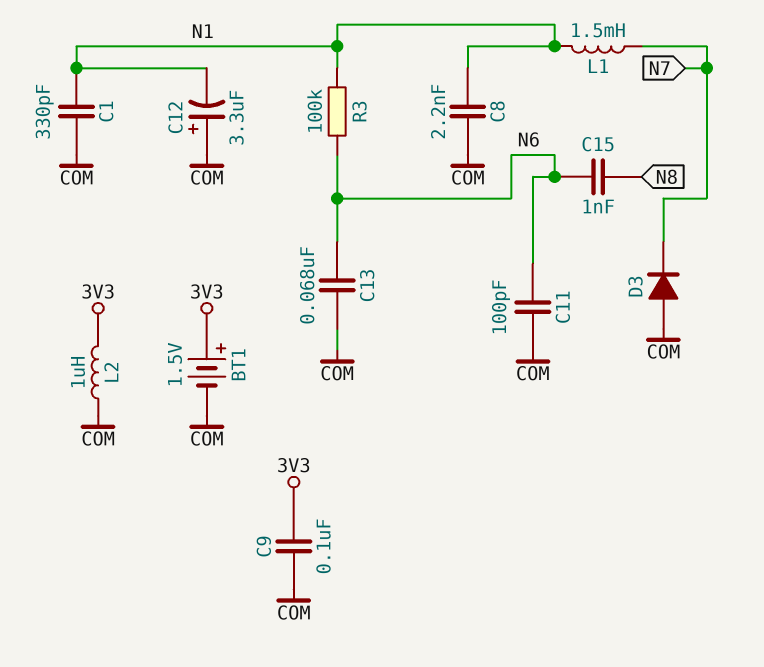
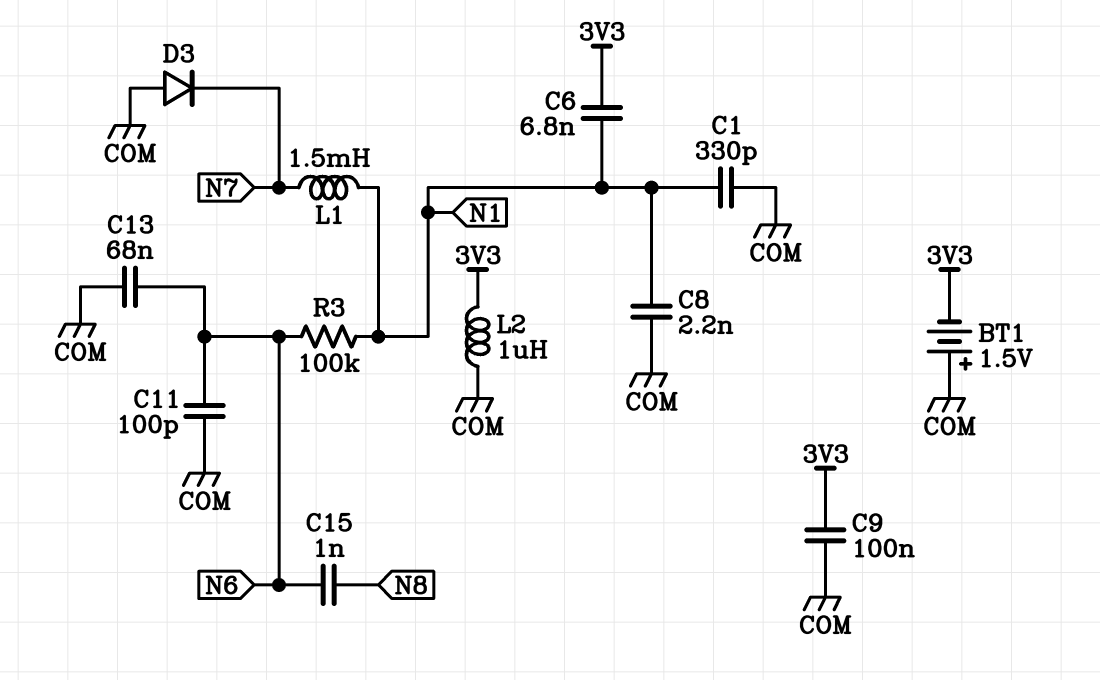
BT1: 1.5V (plus 3V3, minus COM) -> 1.5V (plus COM, minus 3V3)
C6: none -> 6.8nF (3V3, N1)
C12: 3.3uF (plus COM, minus N1) -> none

